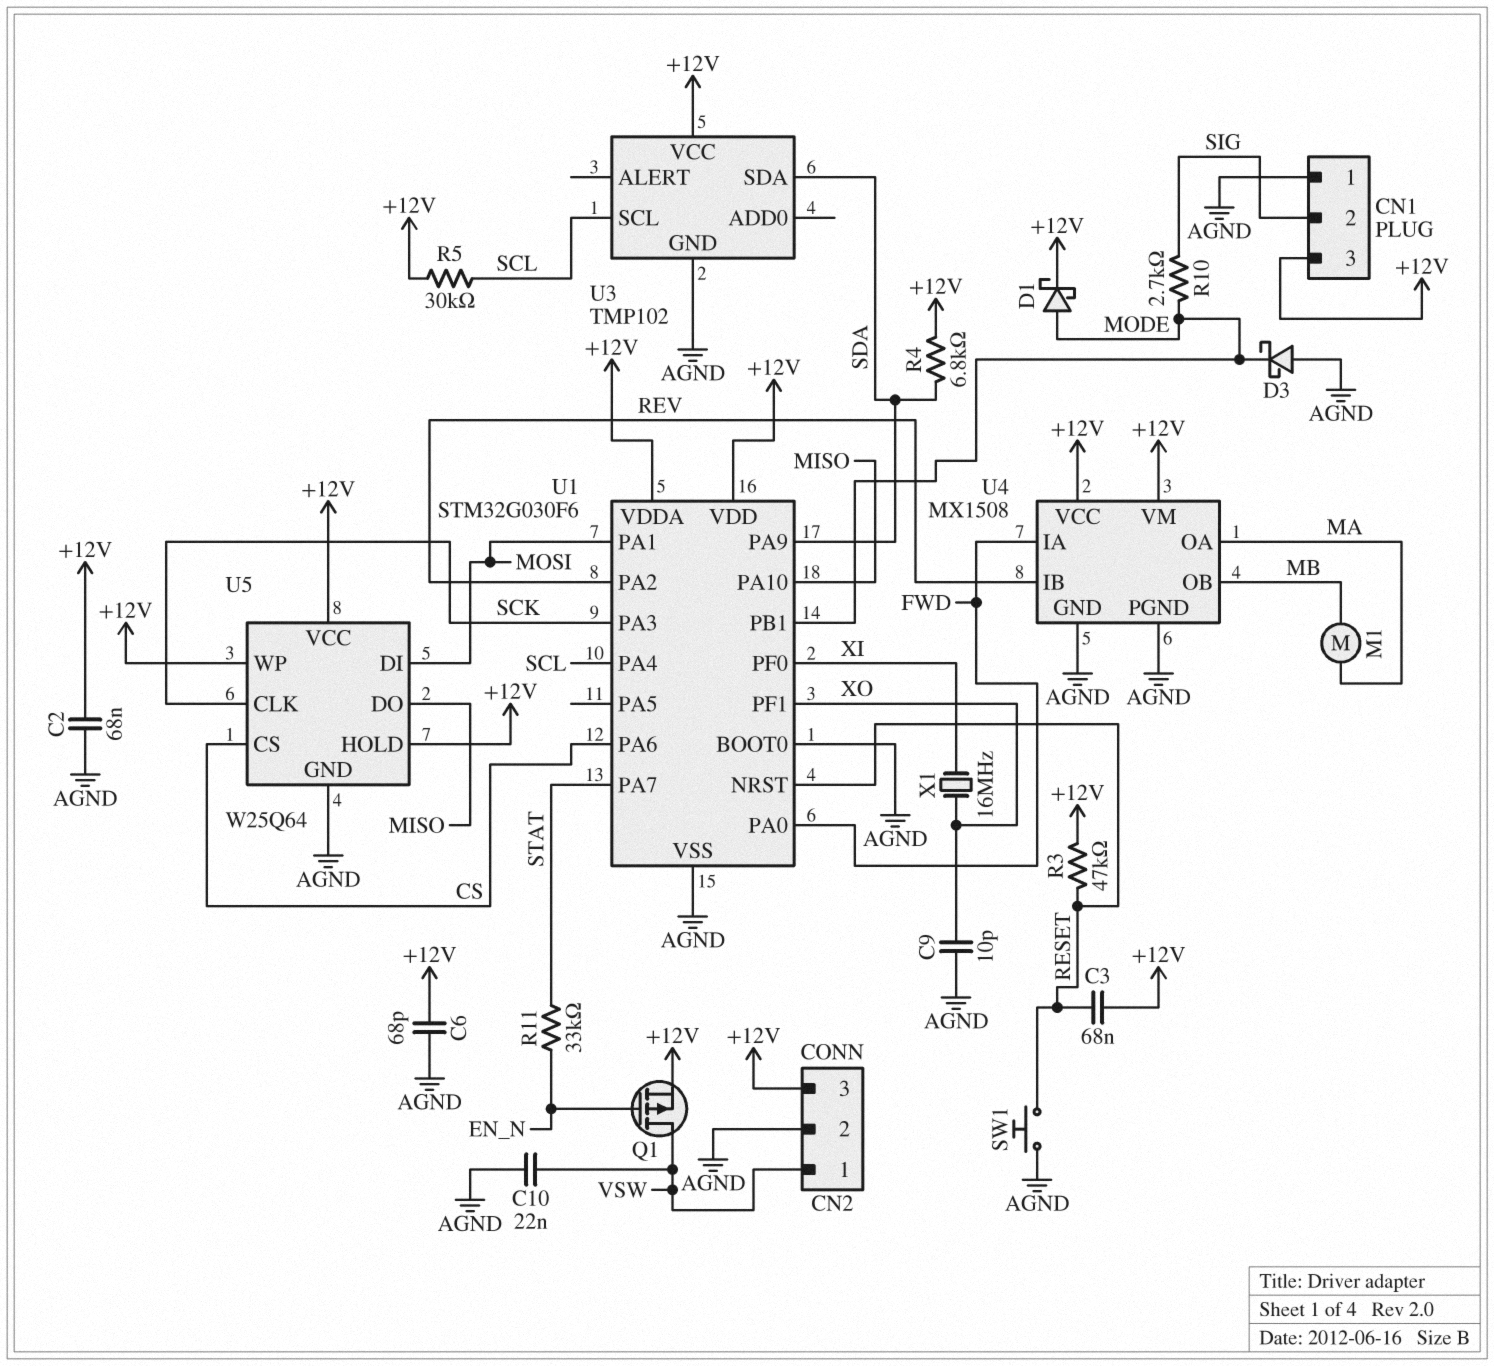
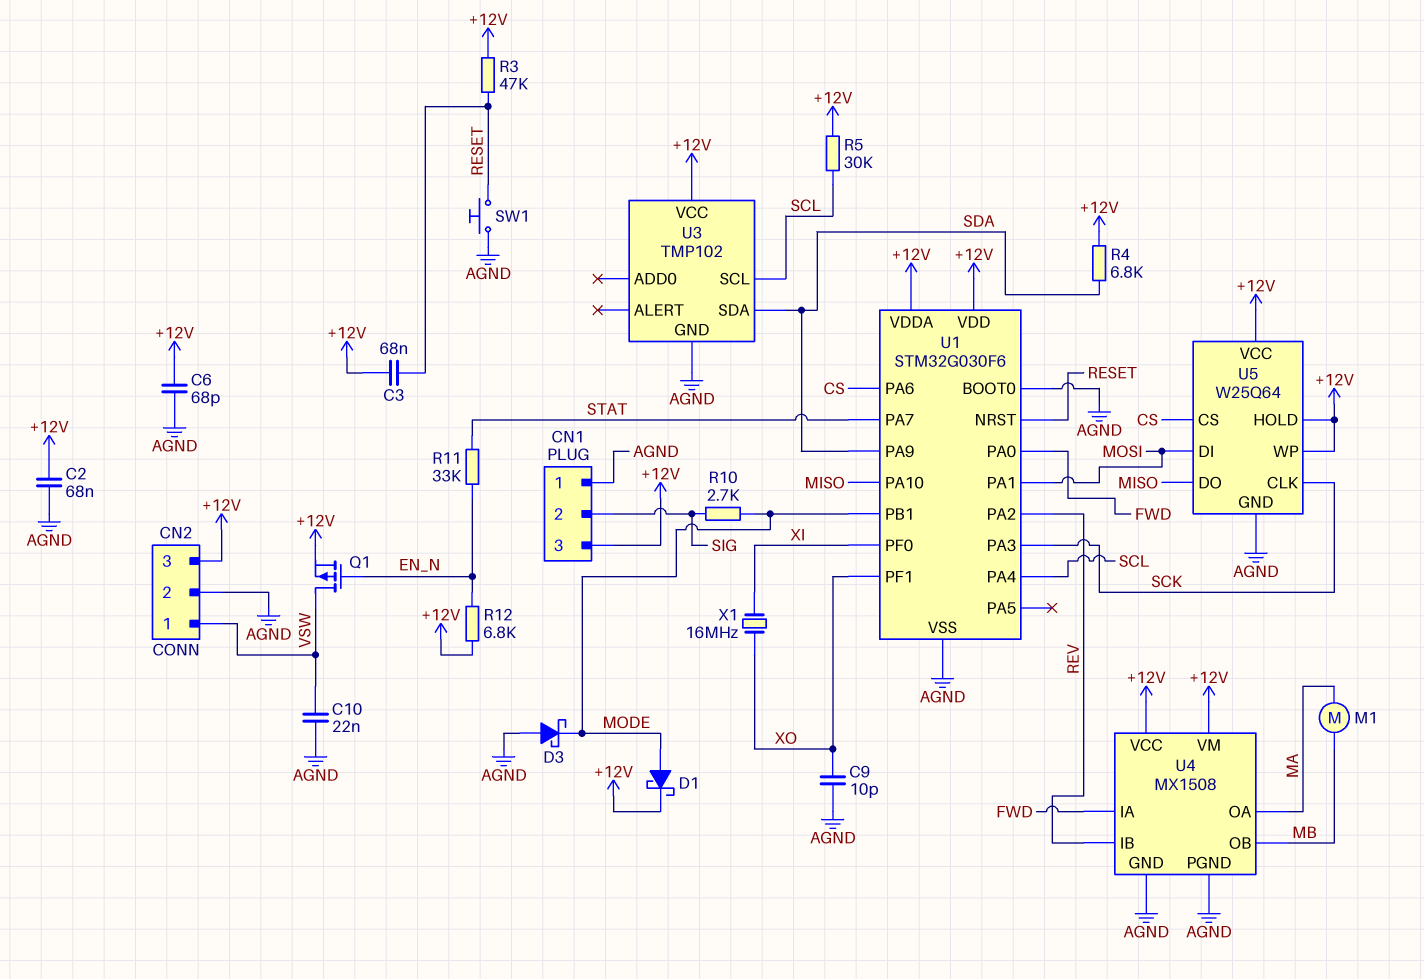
R12: none -> 6.8k (+12V, EN_N)

